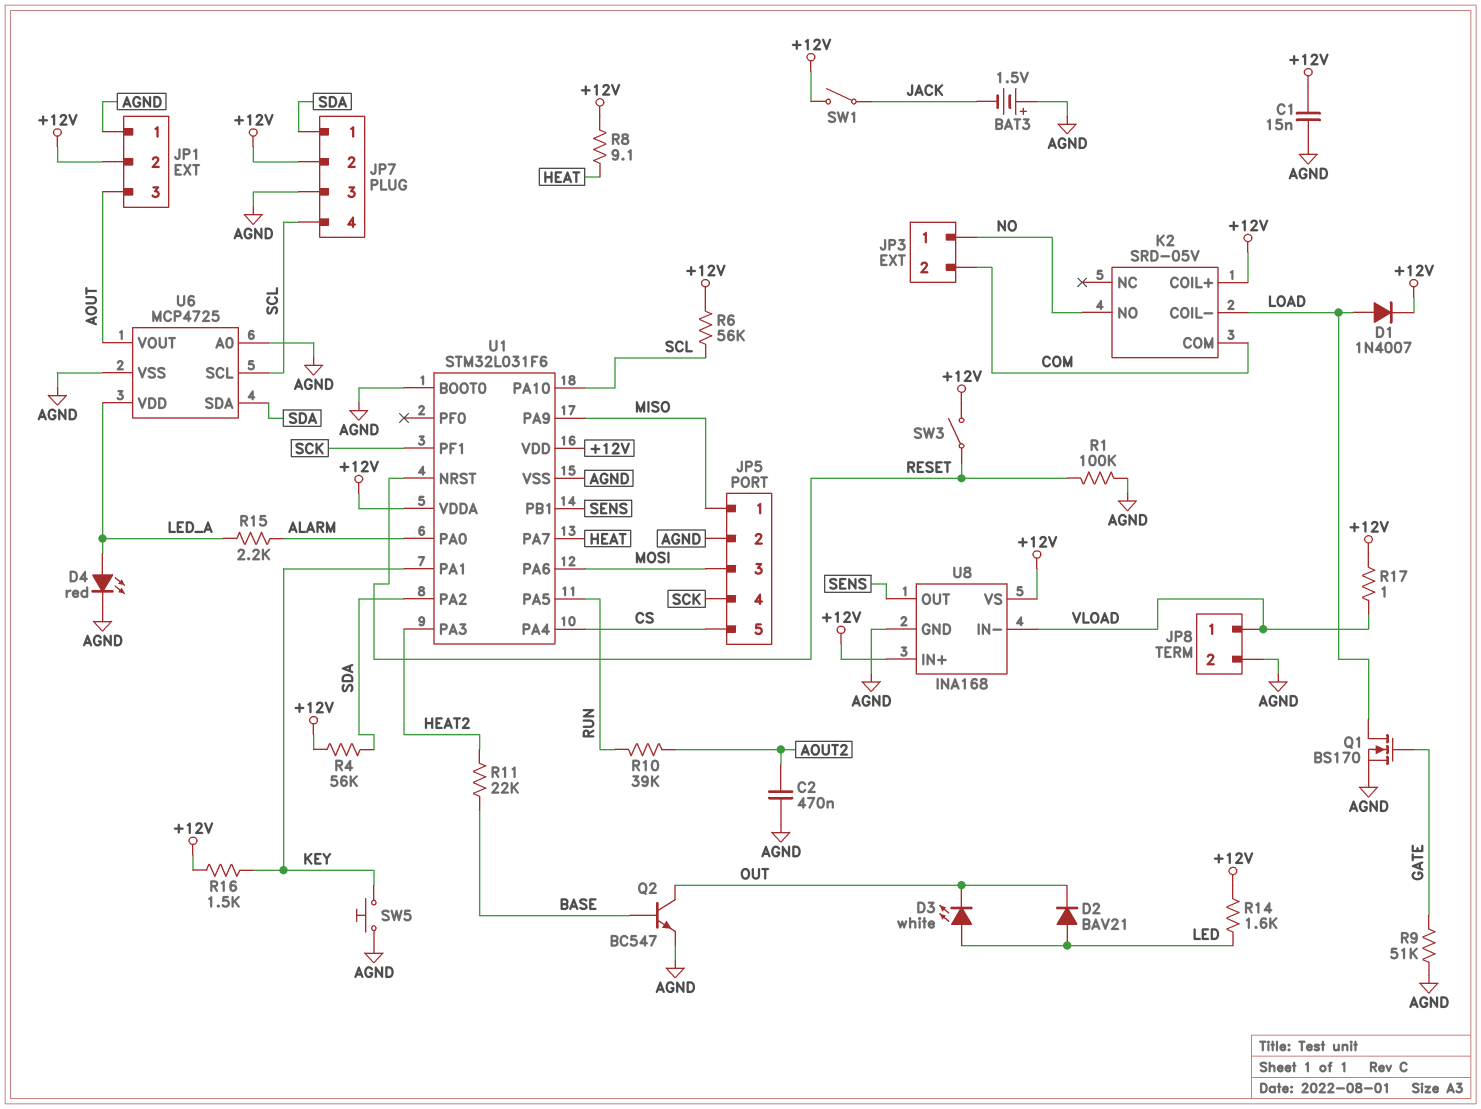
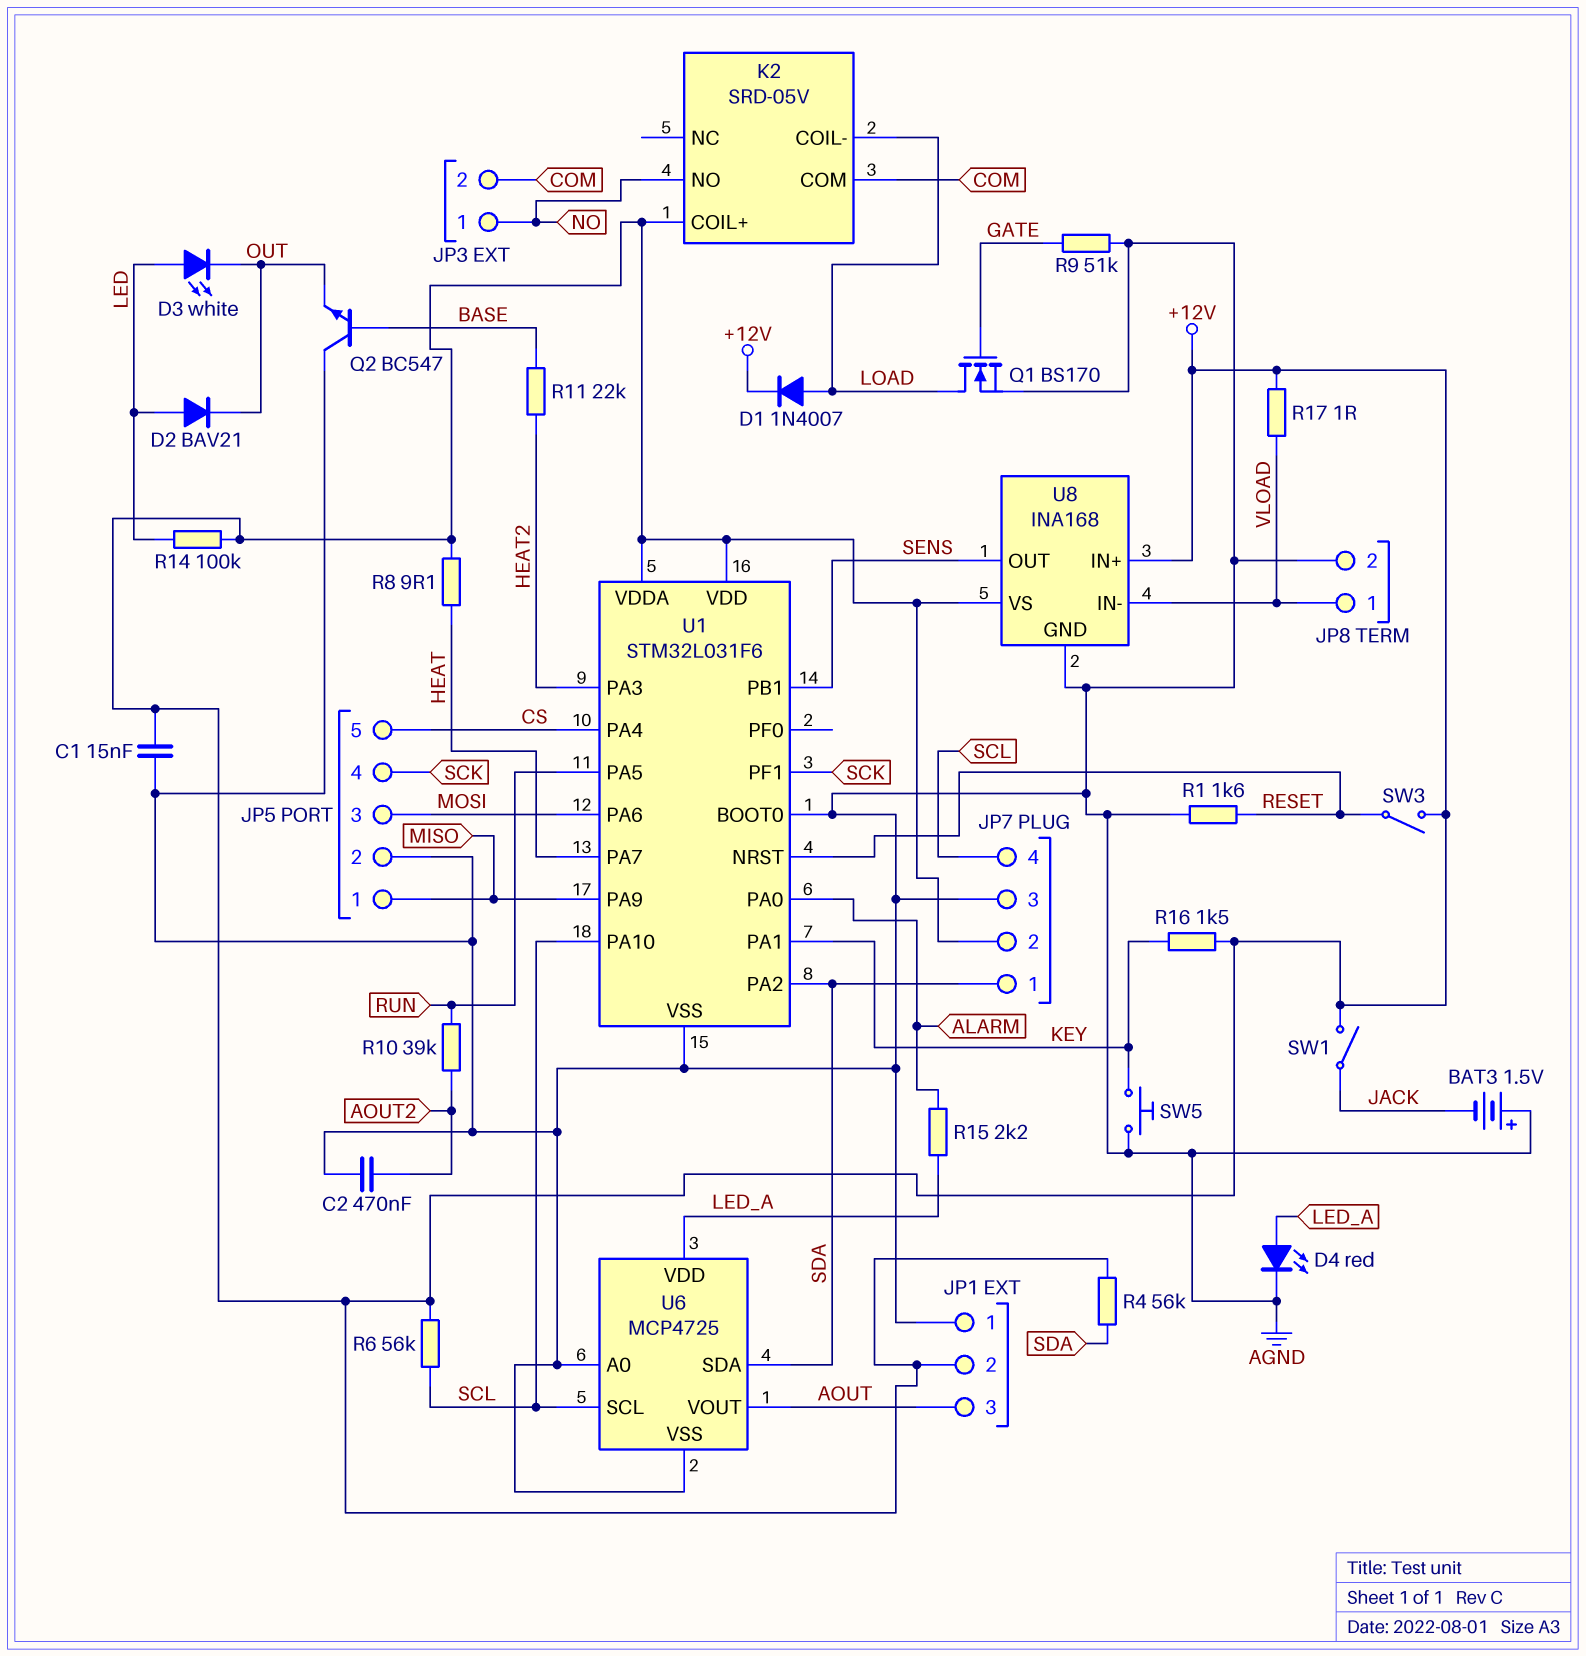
Q2: NPN BC547 (B BASE, C OUT, E AGND) -> NPN BC547 (B BASE, C AGND, E OUT)
R1: 100k (AGND, RESET) -> 1.6k (AGND, RESET)
R14: 1.6k (+12V, LED) -> 100k (+12V, LED)

